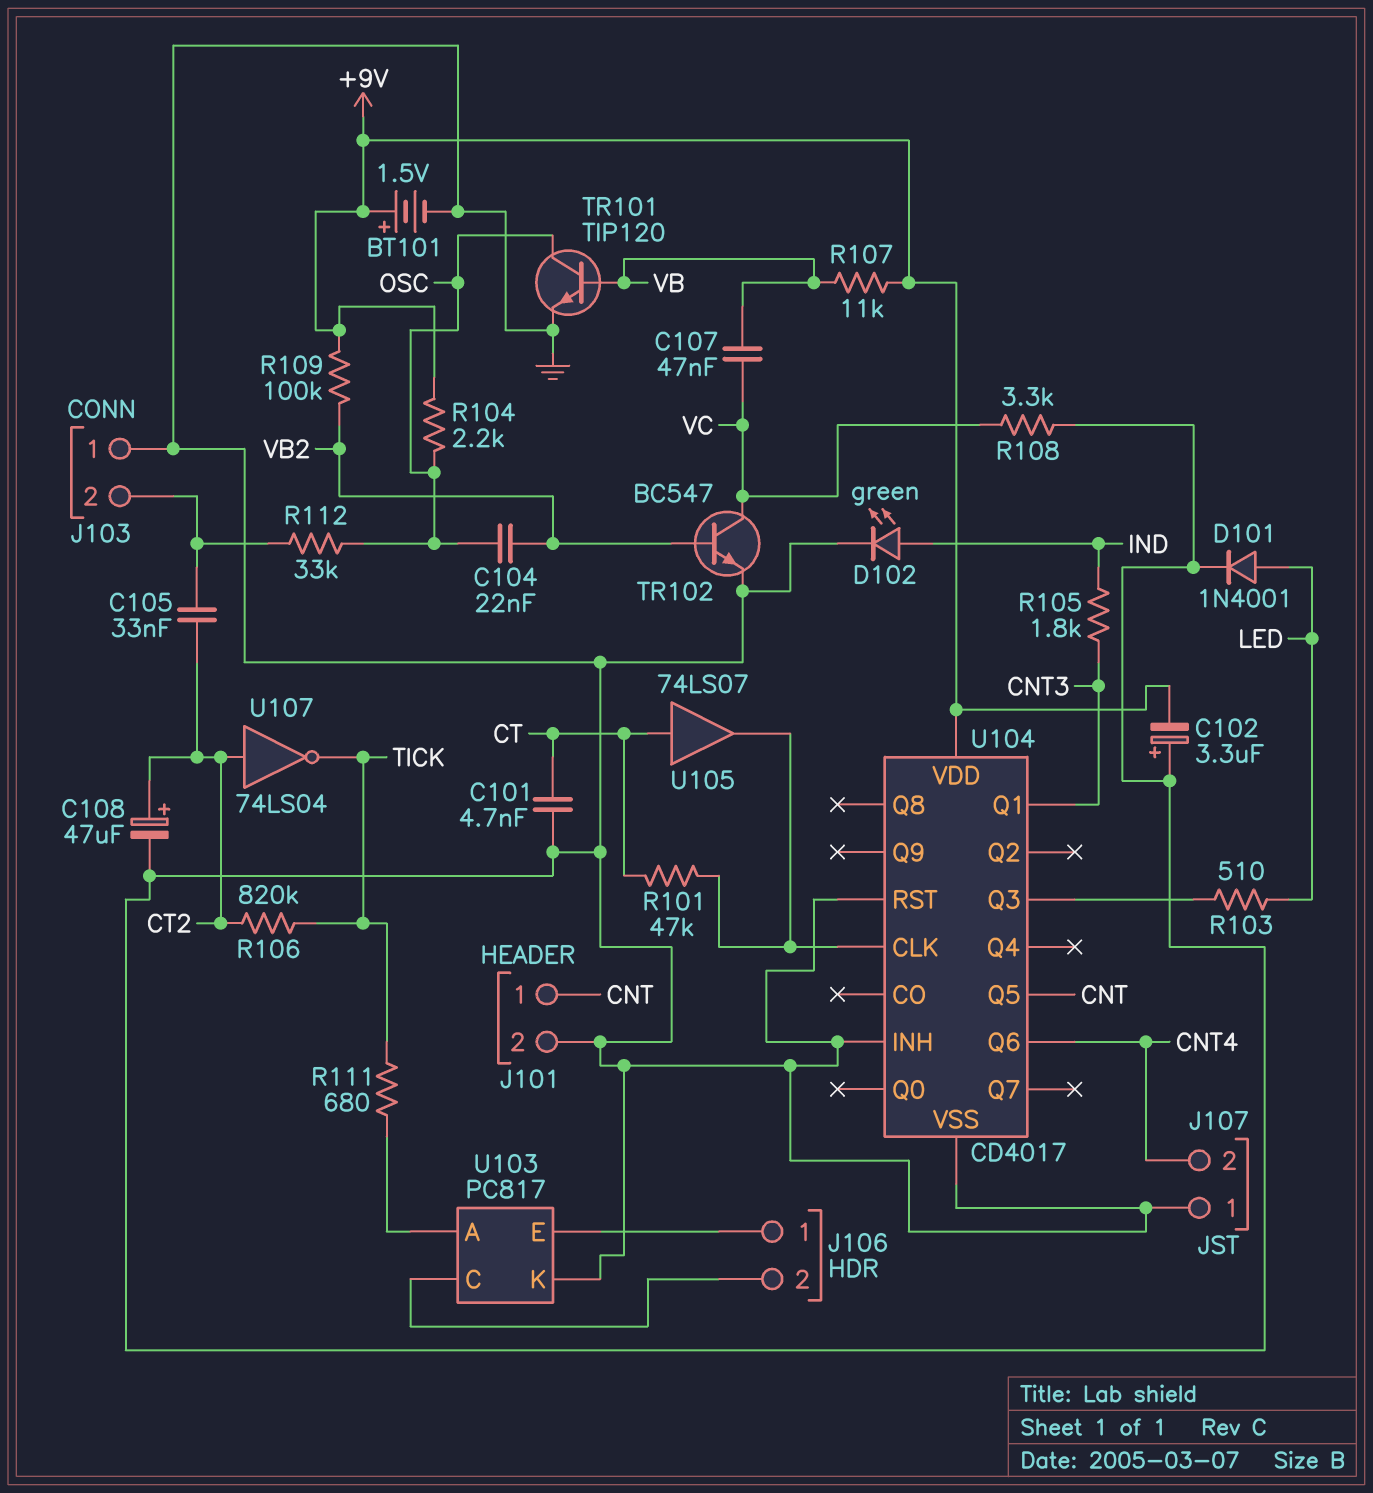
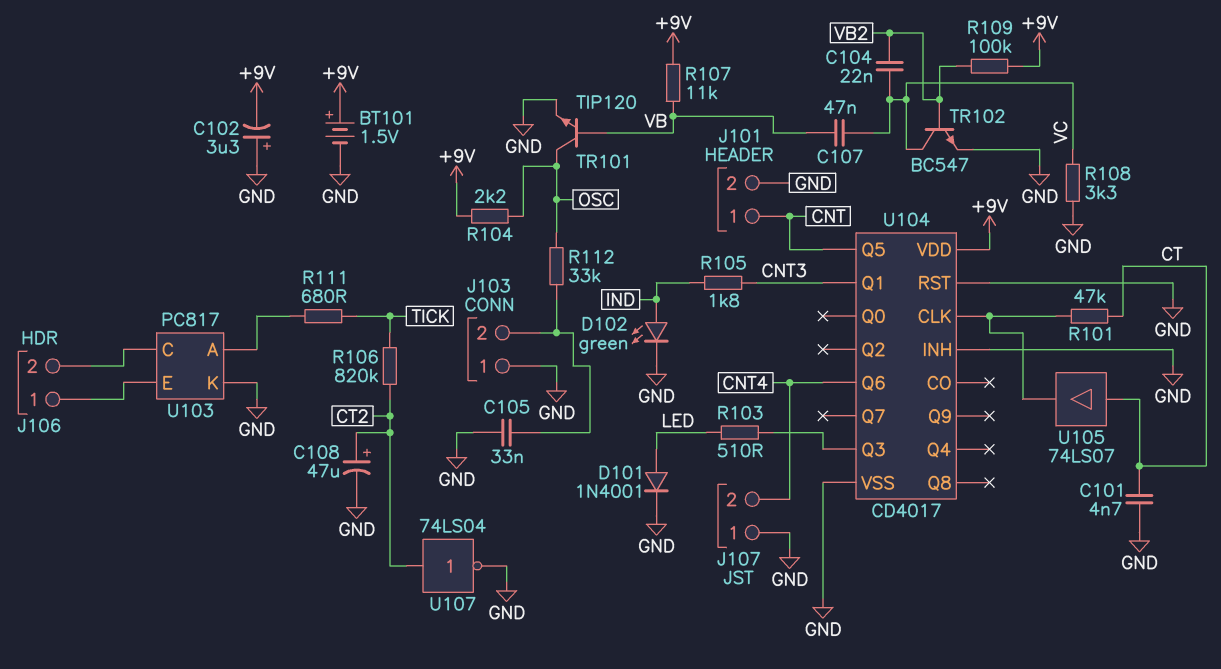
C104: 22nF (OSC, VB2) -> 22nF (VB2, VC)
C105: 33nF (CT2, J103/2) -> 33nF (GND, J103/2)
U107: NOT 74LS04 (in CT2, out TICK) -> NOT 74LS04 (in CT2, out GND)

